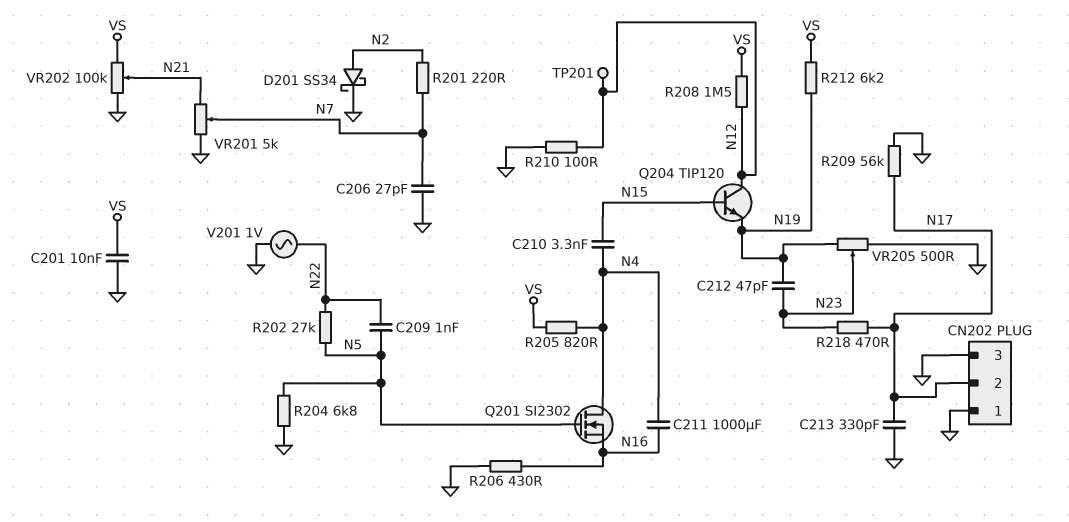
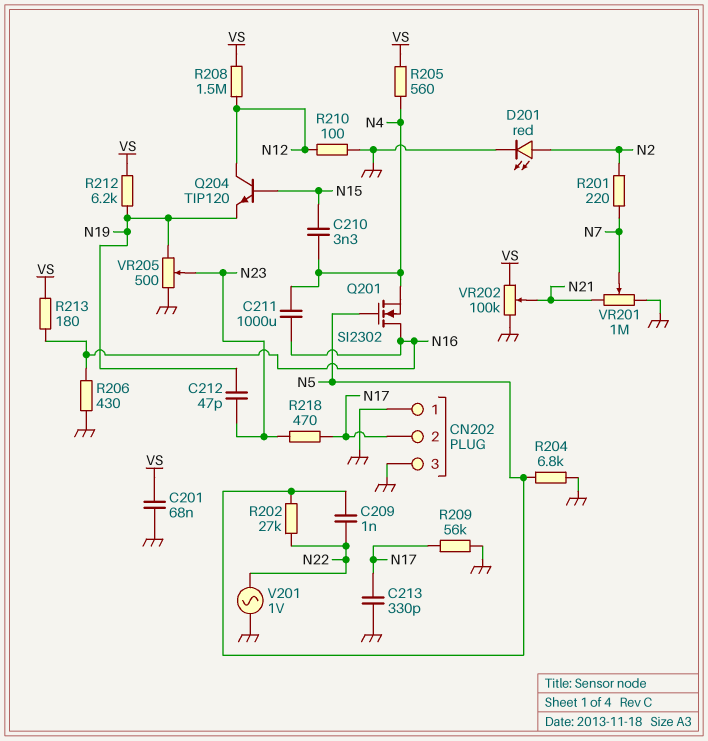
C201: 10nF (GND, VS) -> 68nF (GND, VS)
C206: 27pF (GND, N7) -> none
D201: schottky SS34 (A N2, K GND) -> LED red (A N2, K GND)
Q201: NMOS SI2302 (G N5, D N4, S N16) -> NMOS SI2302 (G N5, D N16, S N4)
R205: 820 (N4, VS) -> 560 (N4, VS)
R213: none -> 180 (N16, VS)
TP201: test point (N12) -> none
VR201: 5k (GND, N21, wiper N7) -> 1M (GND, N21, wiper N7)

